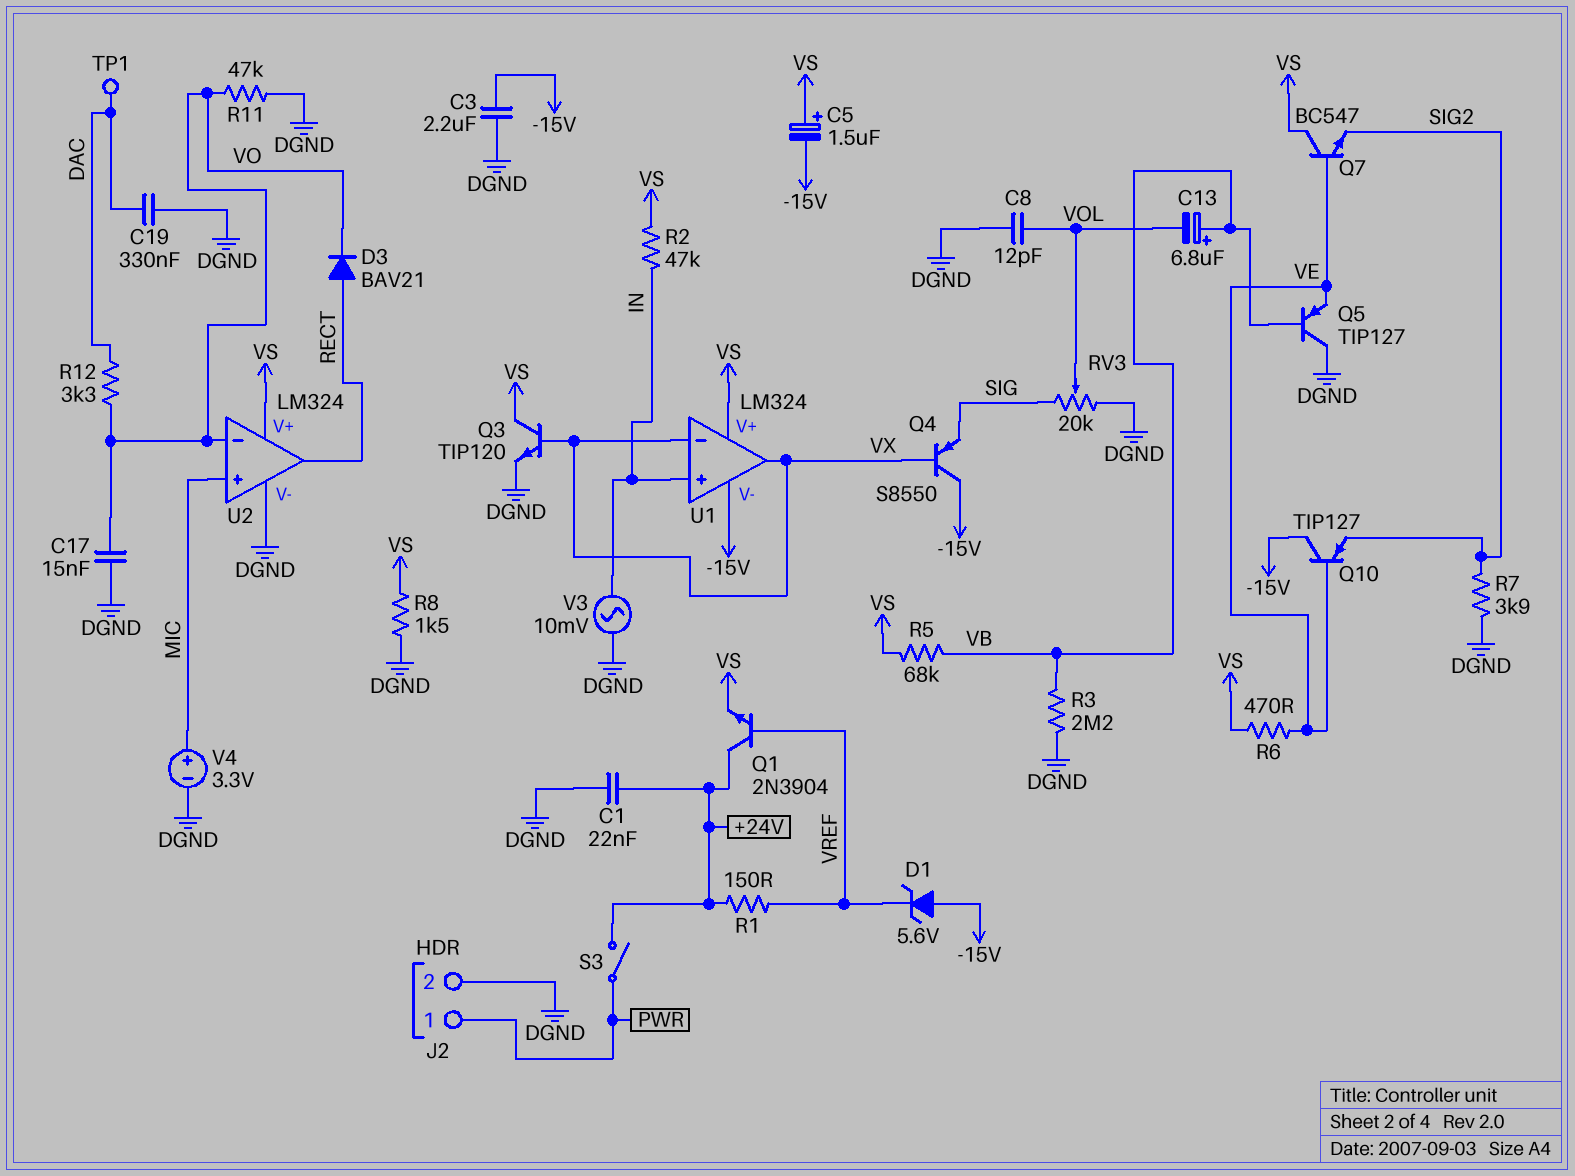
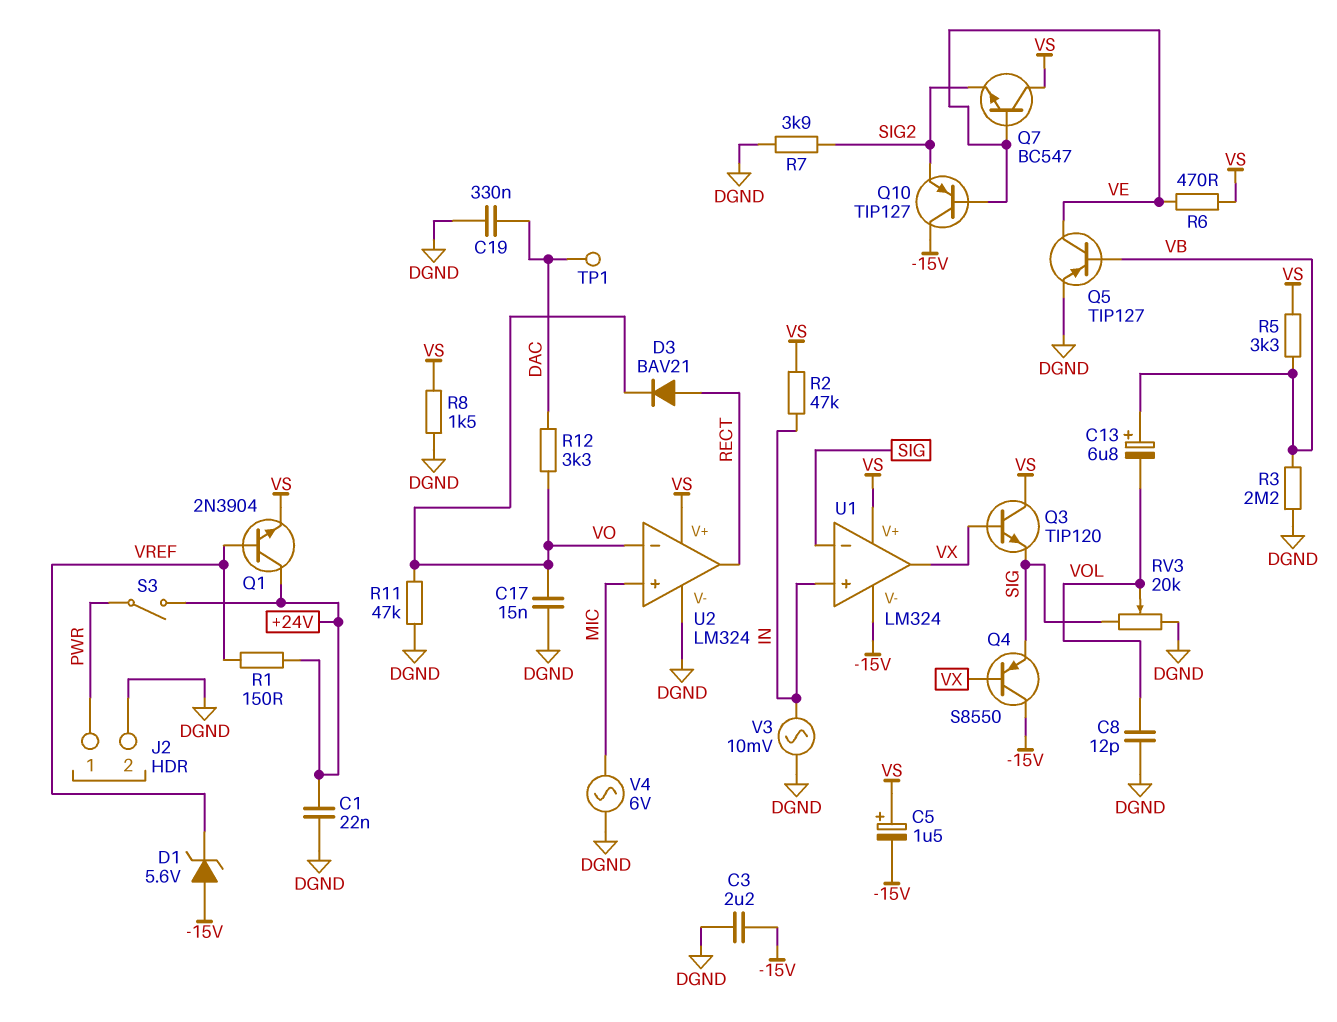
Q3: NPN TIP120 (B VX, C VS, E DGND) -> NPN TIP120 (B VX, C VS, E SIG)
Q5: PNP TIP127 (B VB, C DGND, E VE) -> PNP TIP127 (B VB, C VE, E DGND)
R5: 68k (VB, VS) -> 3.3k (VB, VS)
U1 pin in-: VX -> SIG
V4: 3.3V (plus MIC, minus DGND) -> AC 6V (DGND, MIC)

